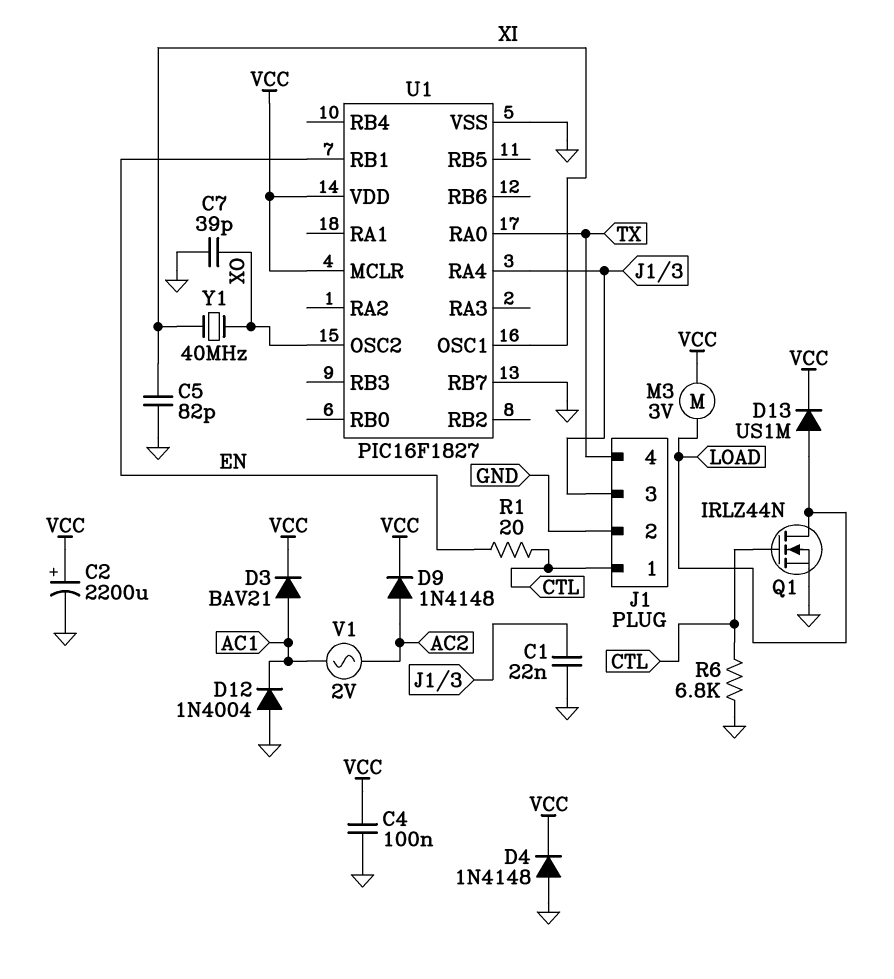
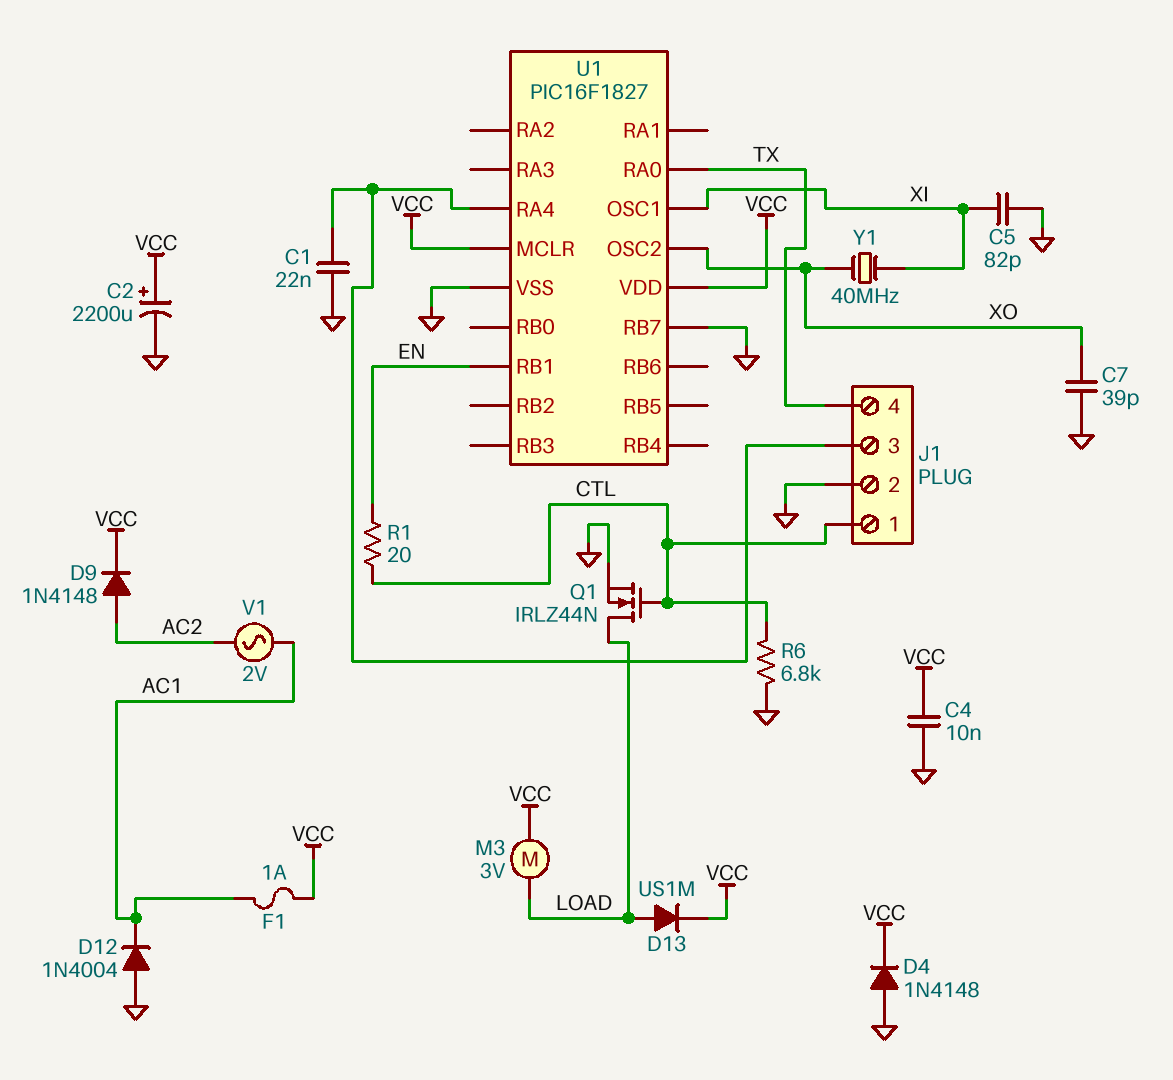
C4: 100nF (GND, VCC) -> 10nF (GND, VCC)
D3: diode BAV21 (A AC1, K VCC) -> none
F1: none -> 1A (AC1, VCC)

